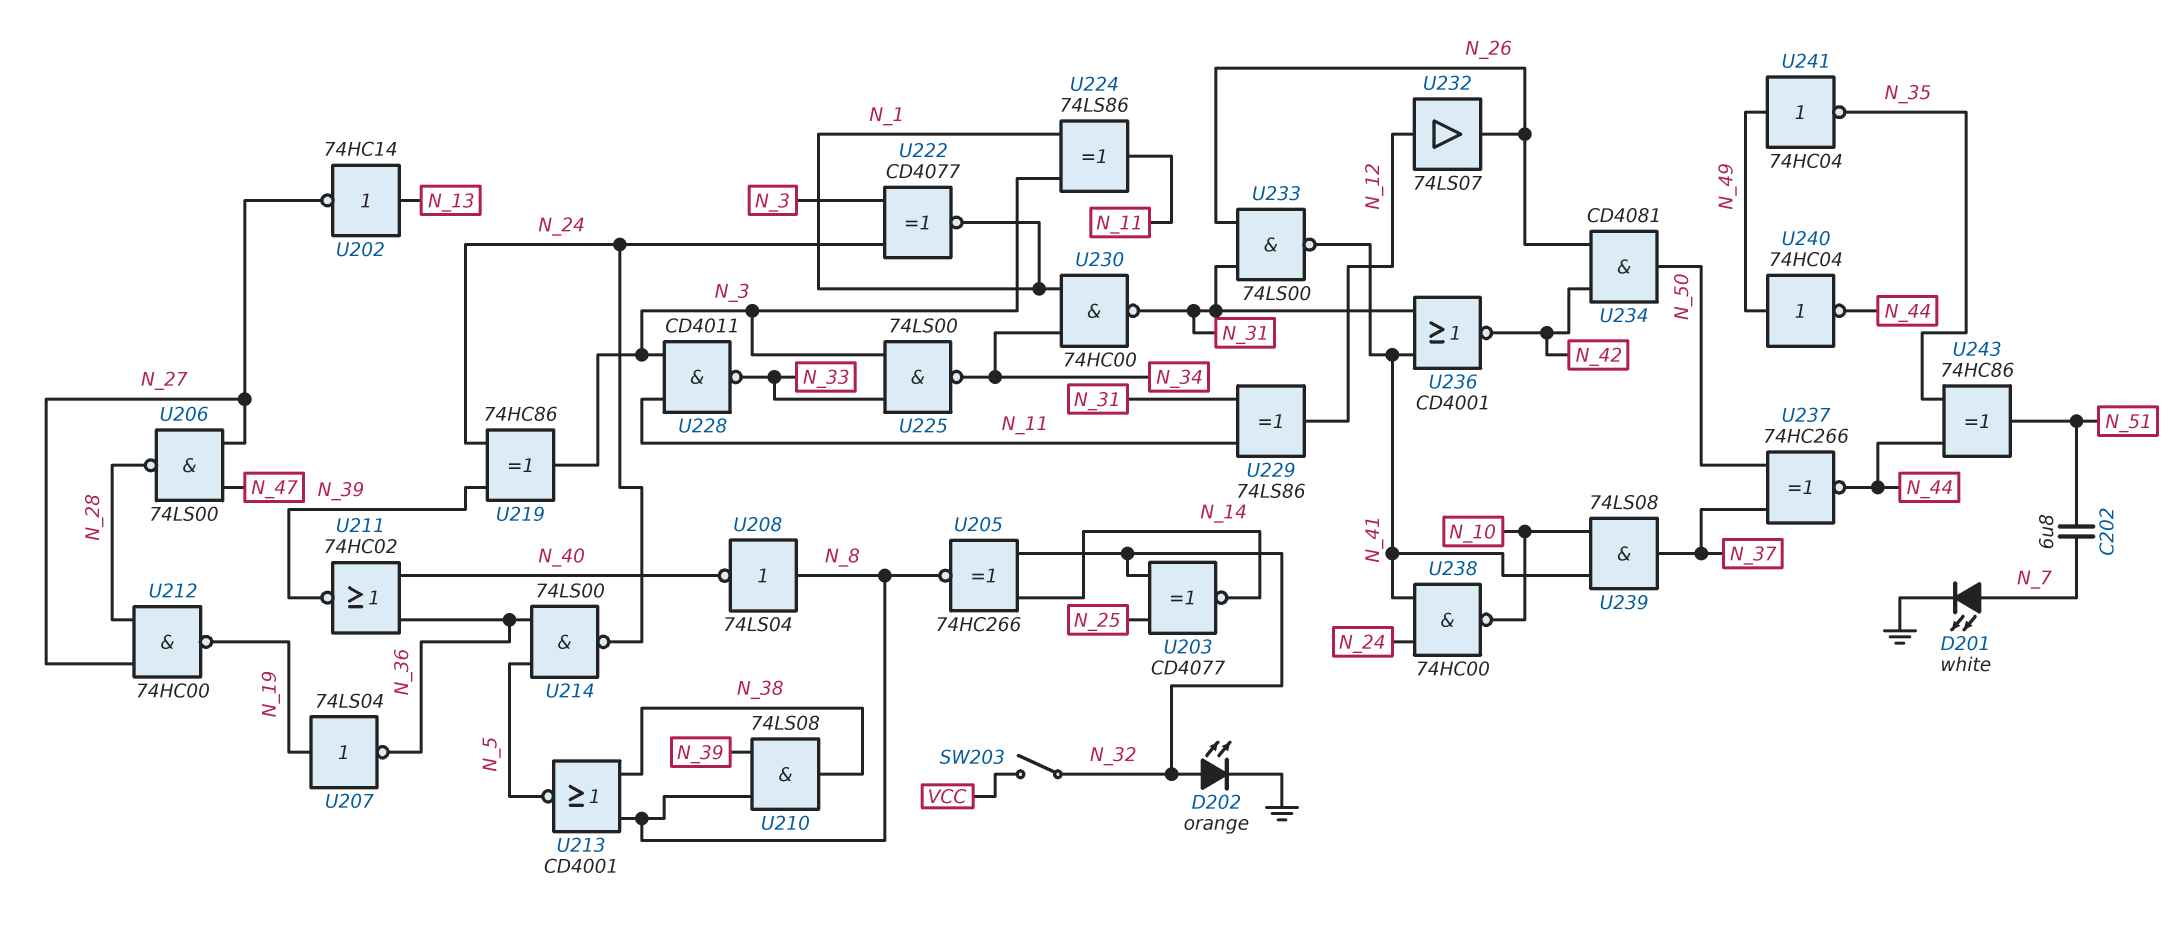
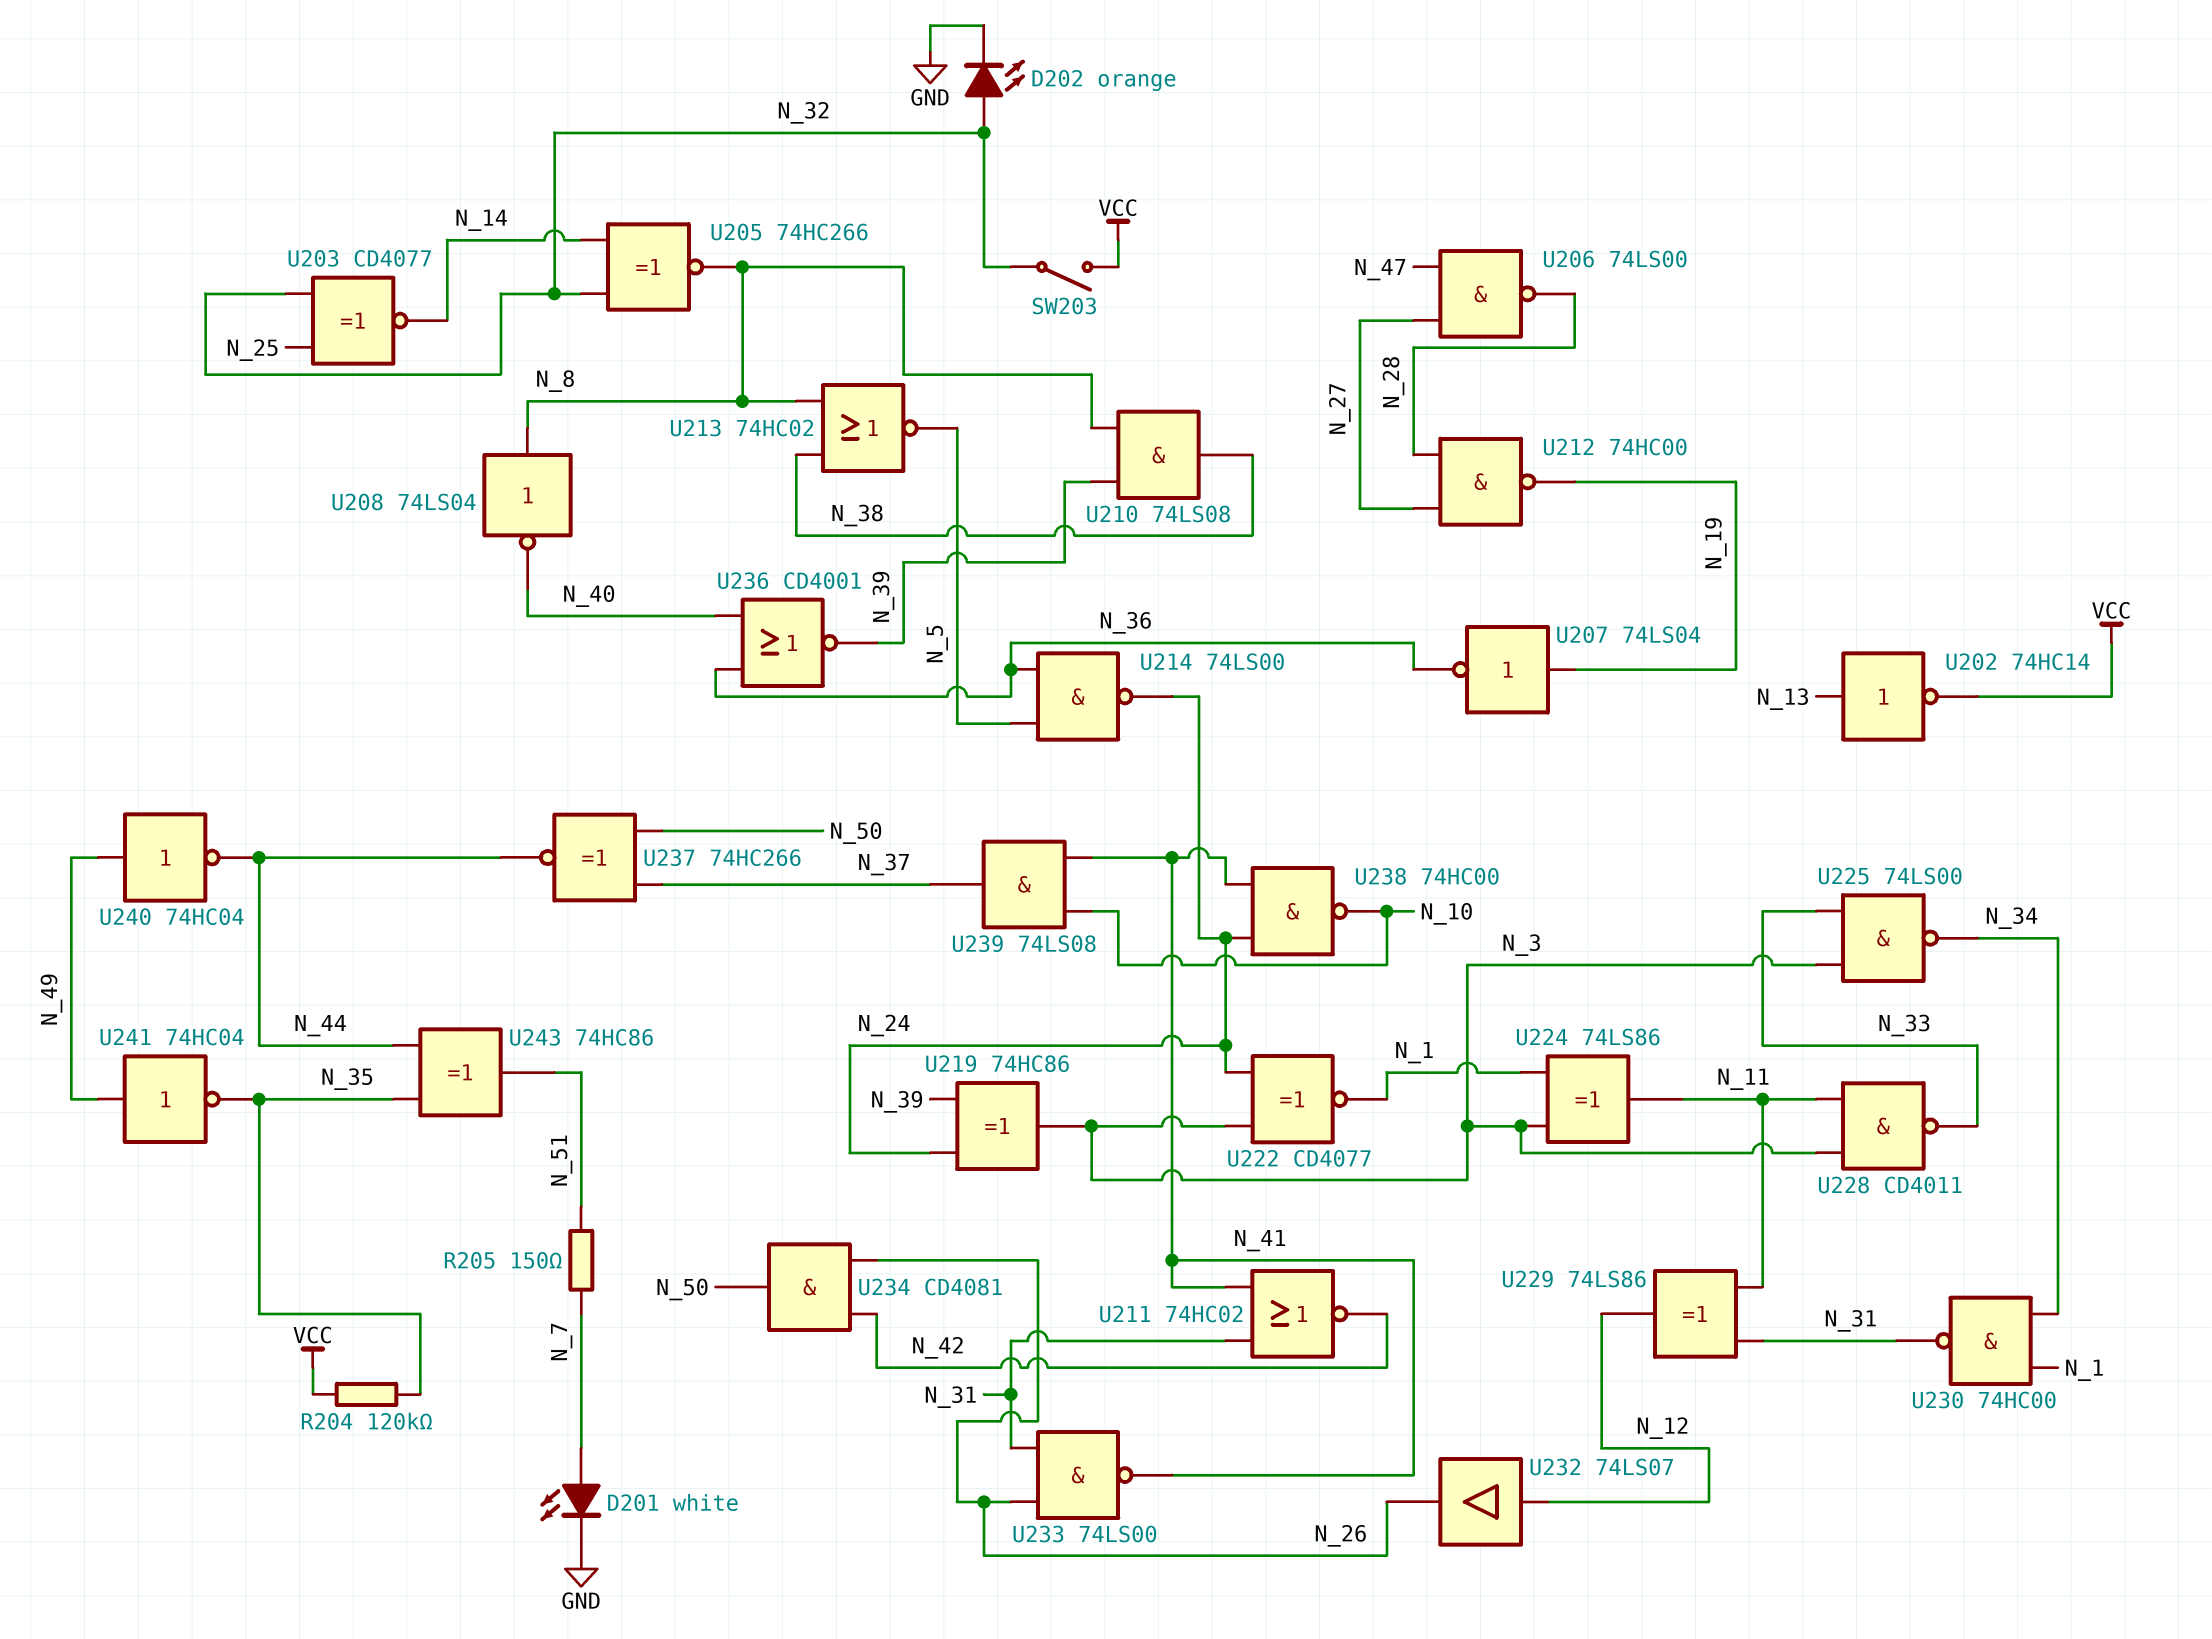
C202: 6.8uF (N_7, N_51) -> none
R204: none -> 120k (N_35, VCC)
R205: none -> 150 (N_7, N_51)
U202: NOT 74HC14 (in N_13, out N_27) -> NOT 74HC14 (in N_13, out VCC)
U211: NOR 74HC02 (in N_36, in N_40, out N_39) -> NOR 74HC02 (in N_31, in N_41, out N_42)
U213: NOR CD4001 (in N_8, in N_38, out N_5) -> NOR 74HC02 (in N_8, in N_38, out N_5)
U236: NOR CD4001 (in N_31, in N_41, out N_42) -> NOR CD4001 (in N_36, in N_40, out N_39)

